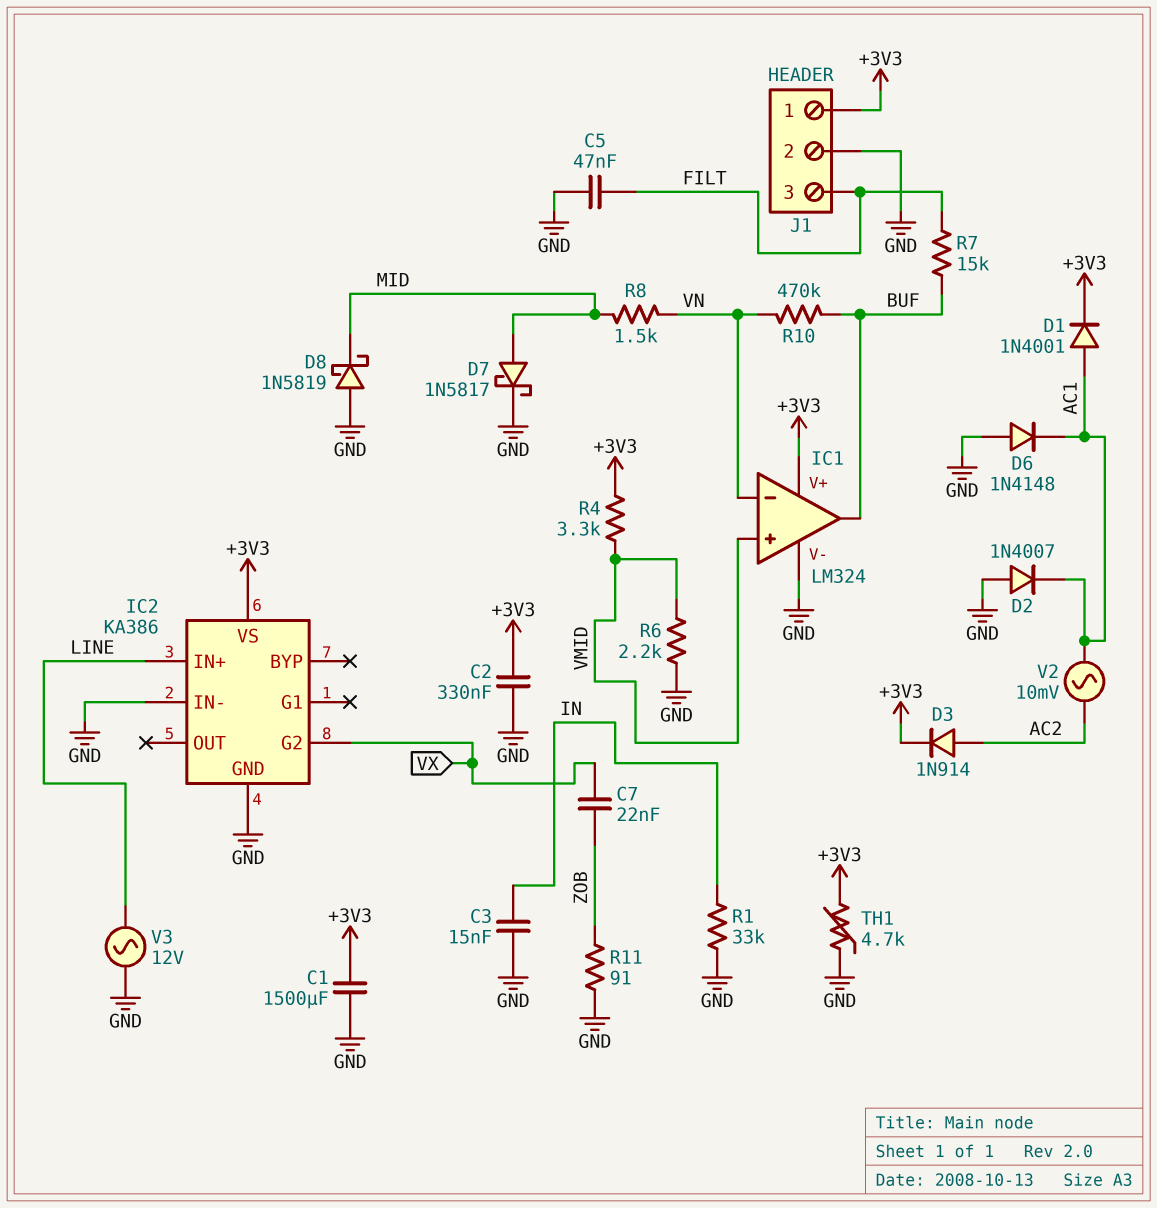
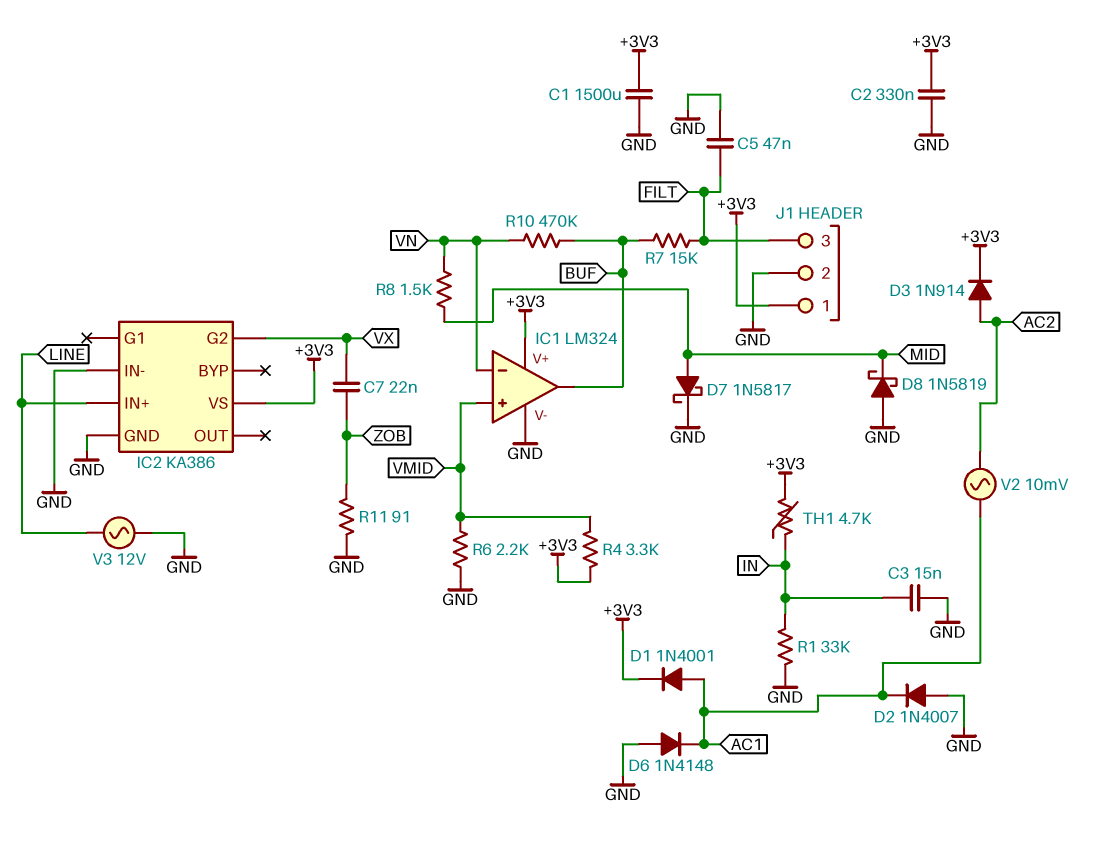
TH1: 4.7k (+3V3, GND) -> 4.7k (+3V3, IN)

